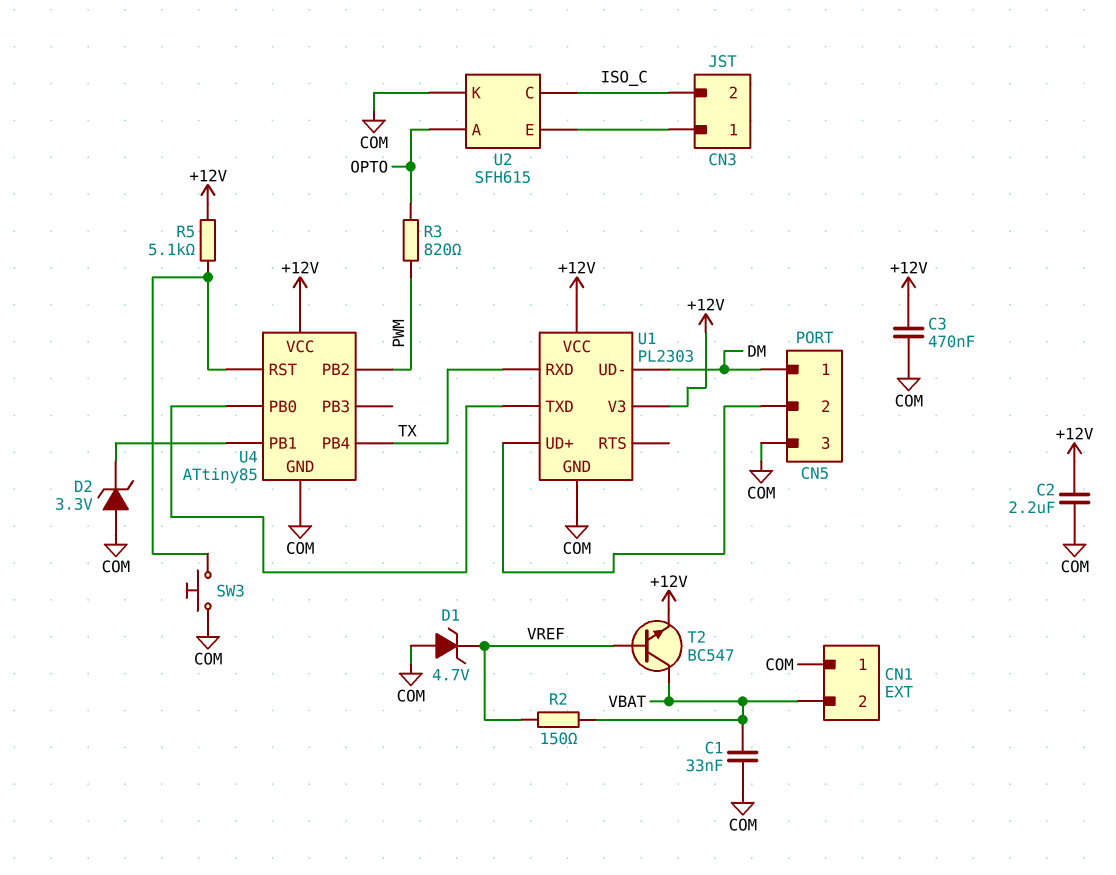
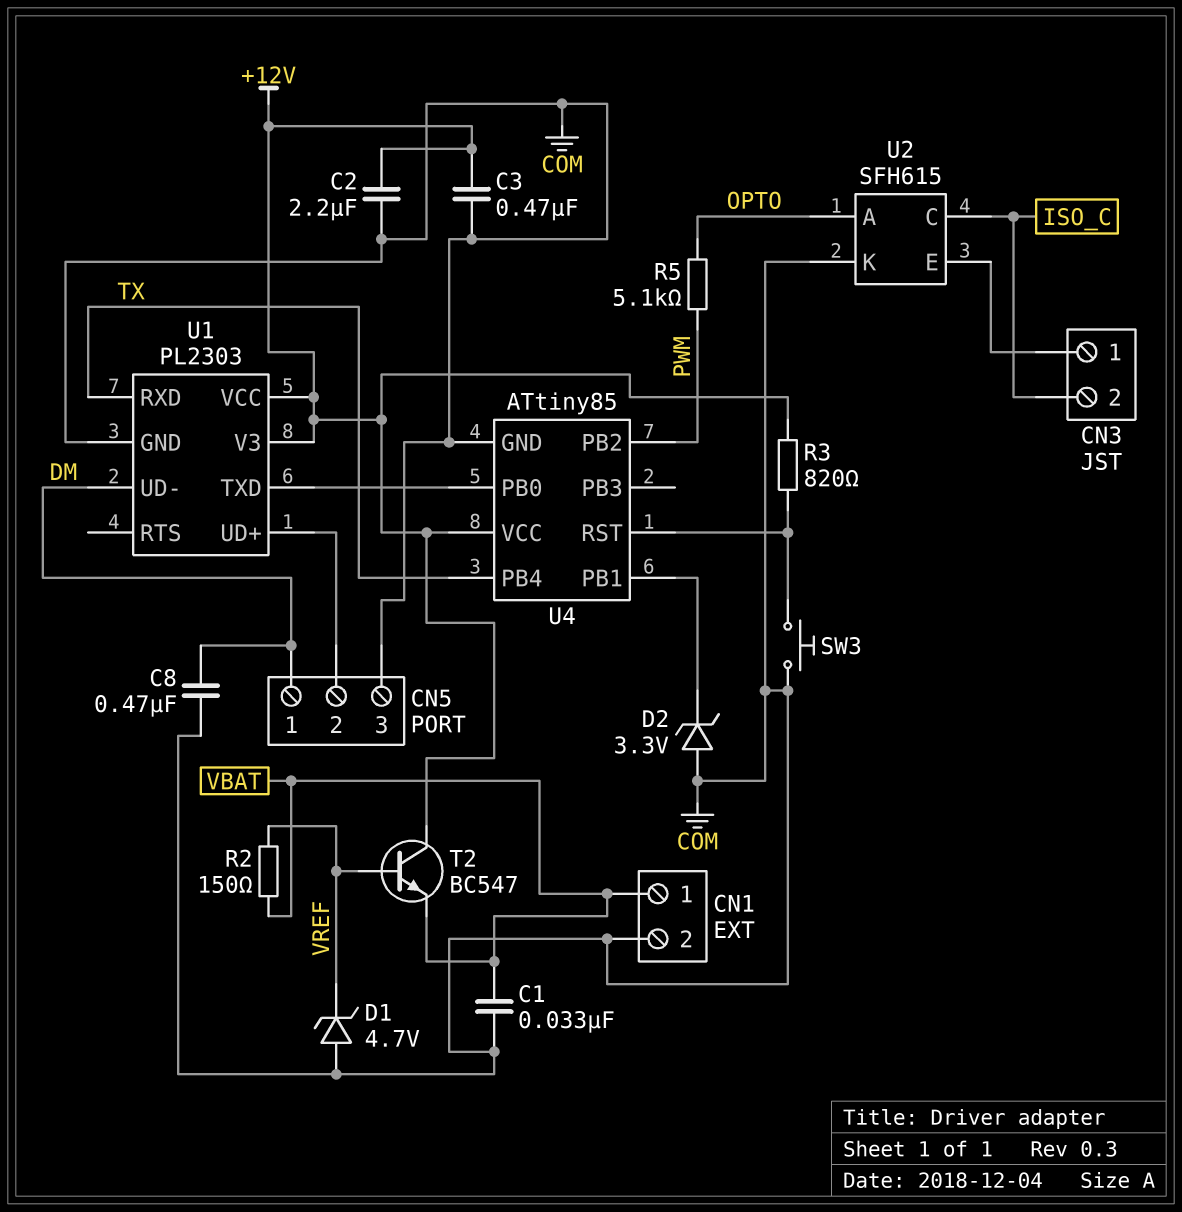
C8: none -> 470nF (COM, DM)
CN1 pin 1: COM -> VBAT
CN1 pin 2: VBAT -> COM
R3: 820 (OPTO, PWM) -> 820 (+12V, U4/RST)
R5: 5.1k (+12V, U4/RST) -> 5.1k (OPTO, PWM)
T2: NPN BC547 (B VREF, C VBAT, E +12V) -> NPN BC547 (B VREF, C +12V, E VBAT)

